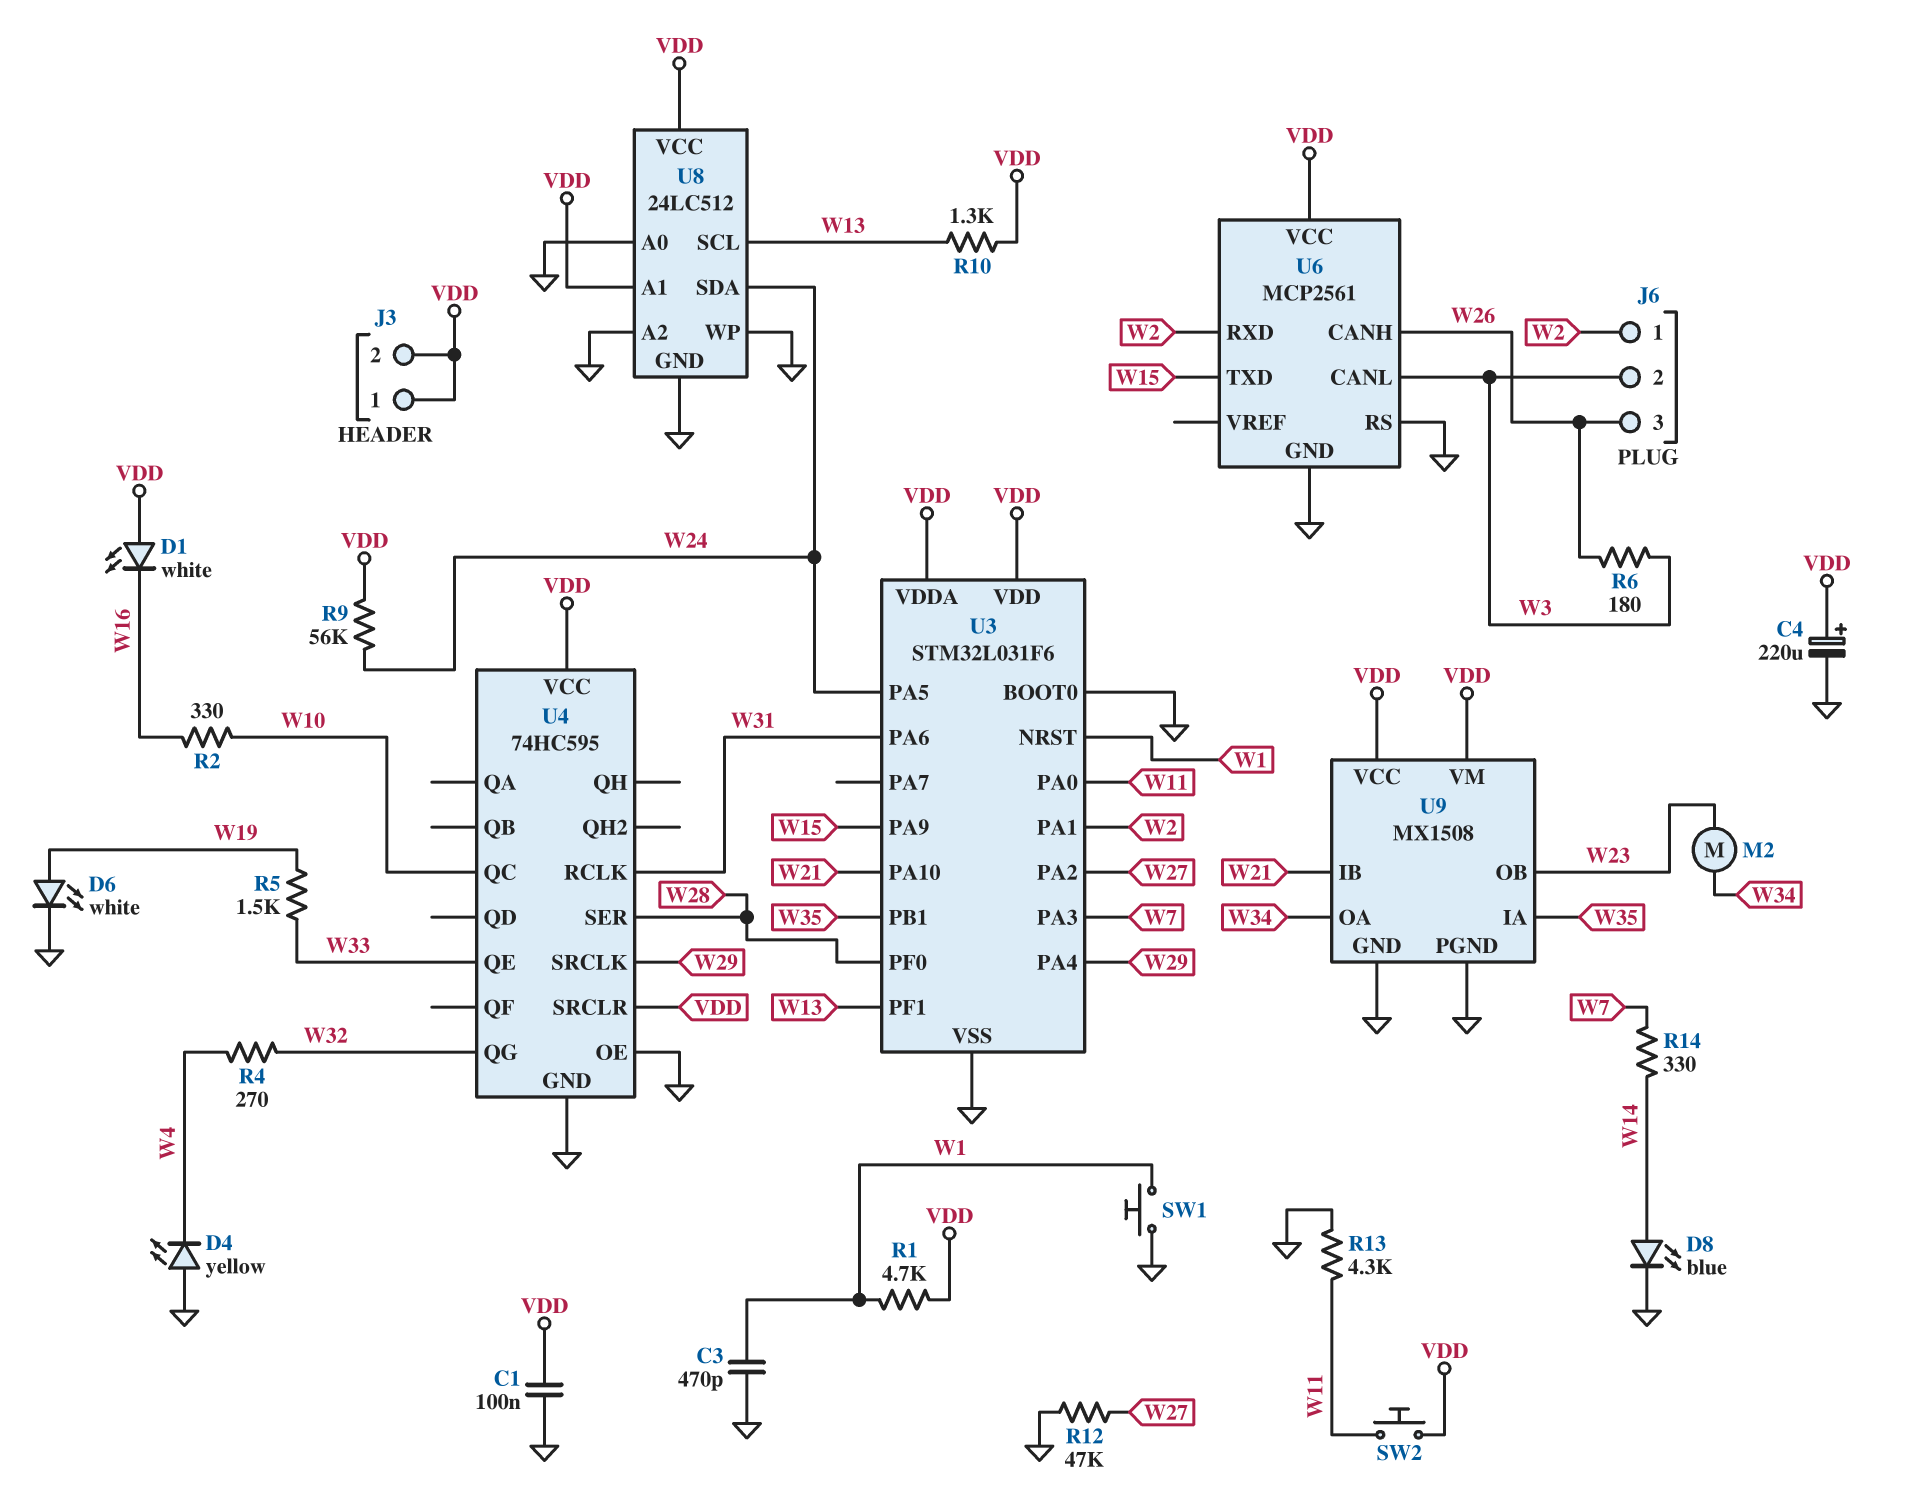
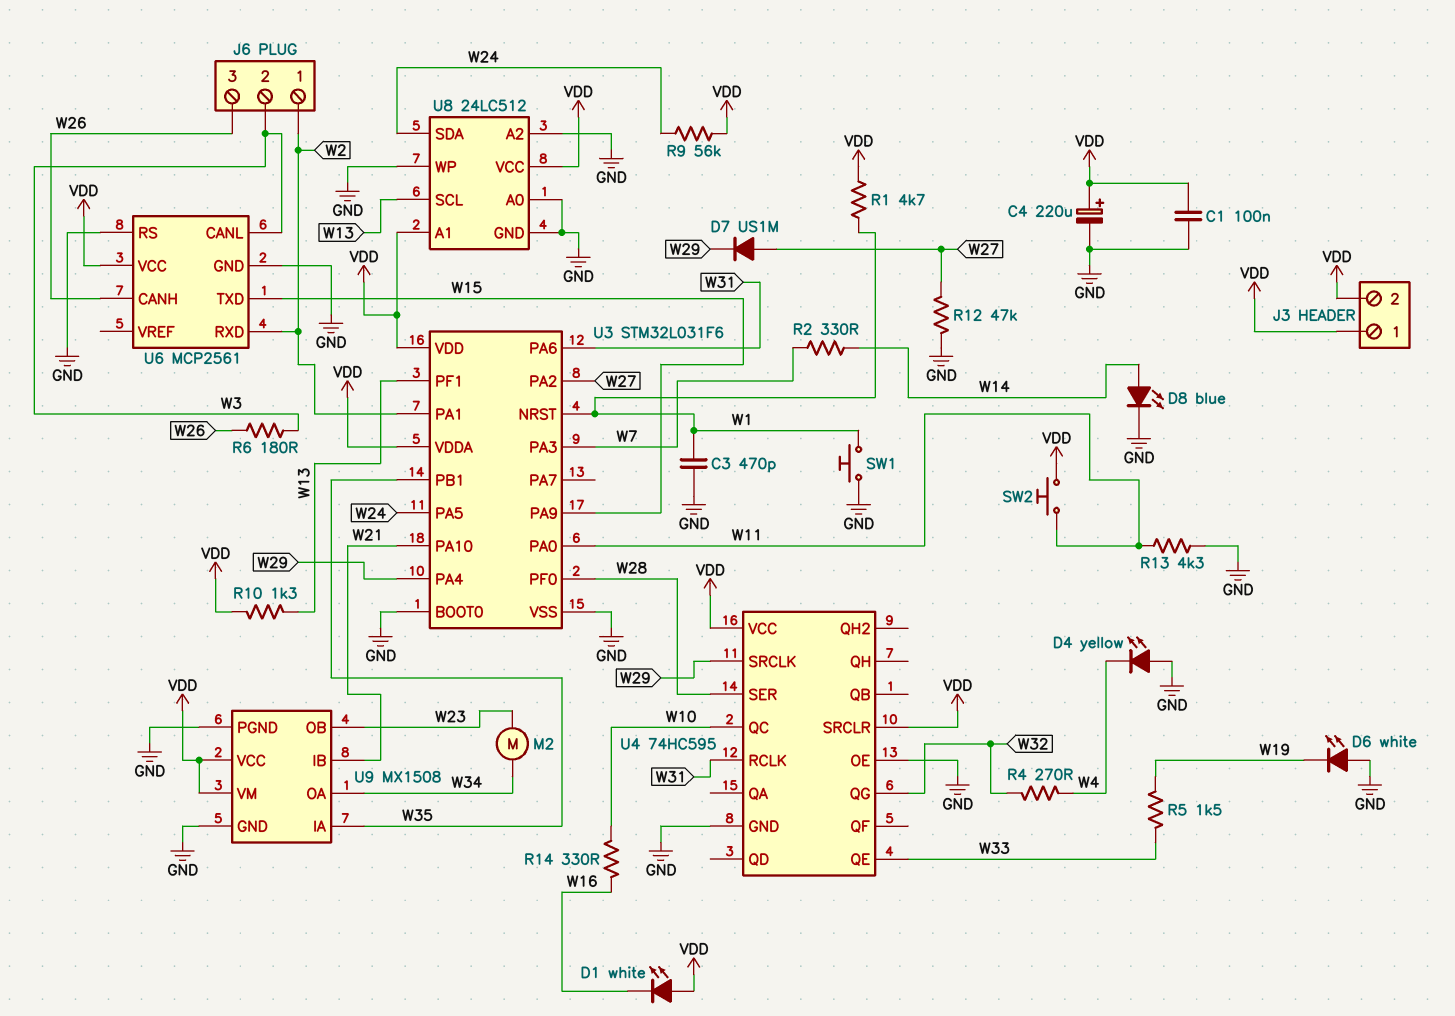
D6: LED white (A W19, K GND) -> LED white (A GND, K W19)
D7: none -> diode US1M (A W27, K W29)
R2: 330 (W10, W16) -> 330 (W7, W14)
R14: 330 (W7, W14) -> 330 (W10, W16)

